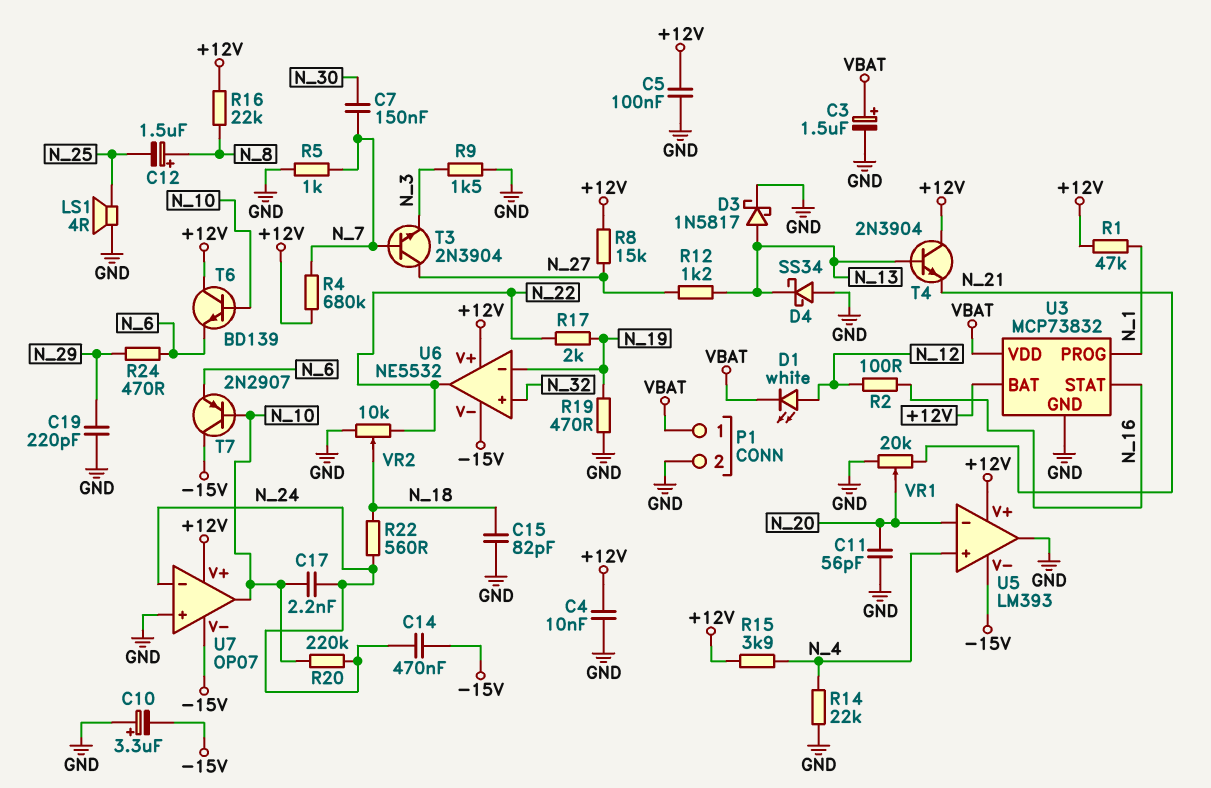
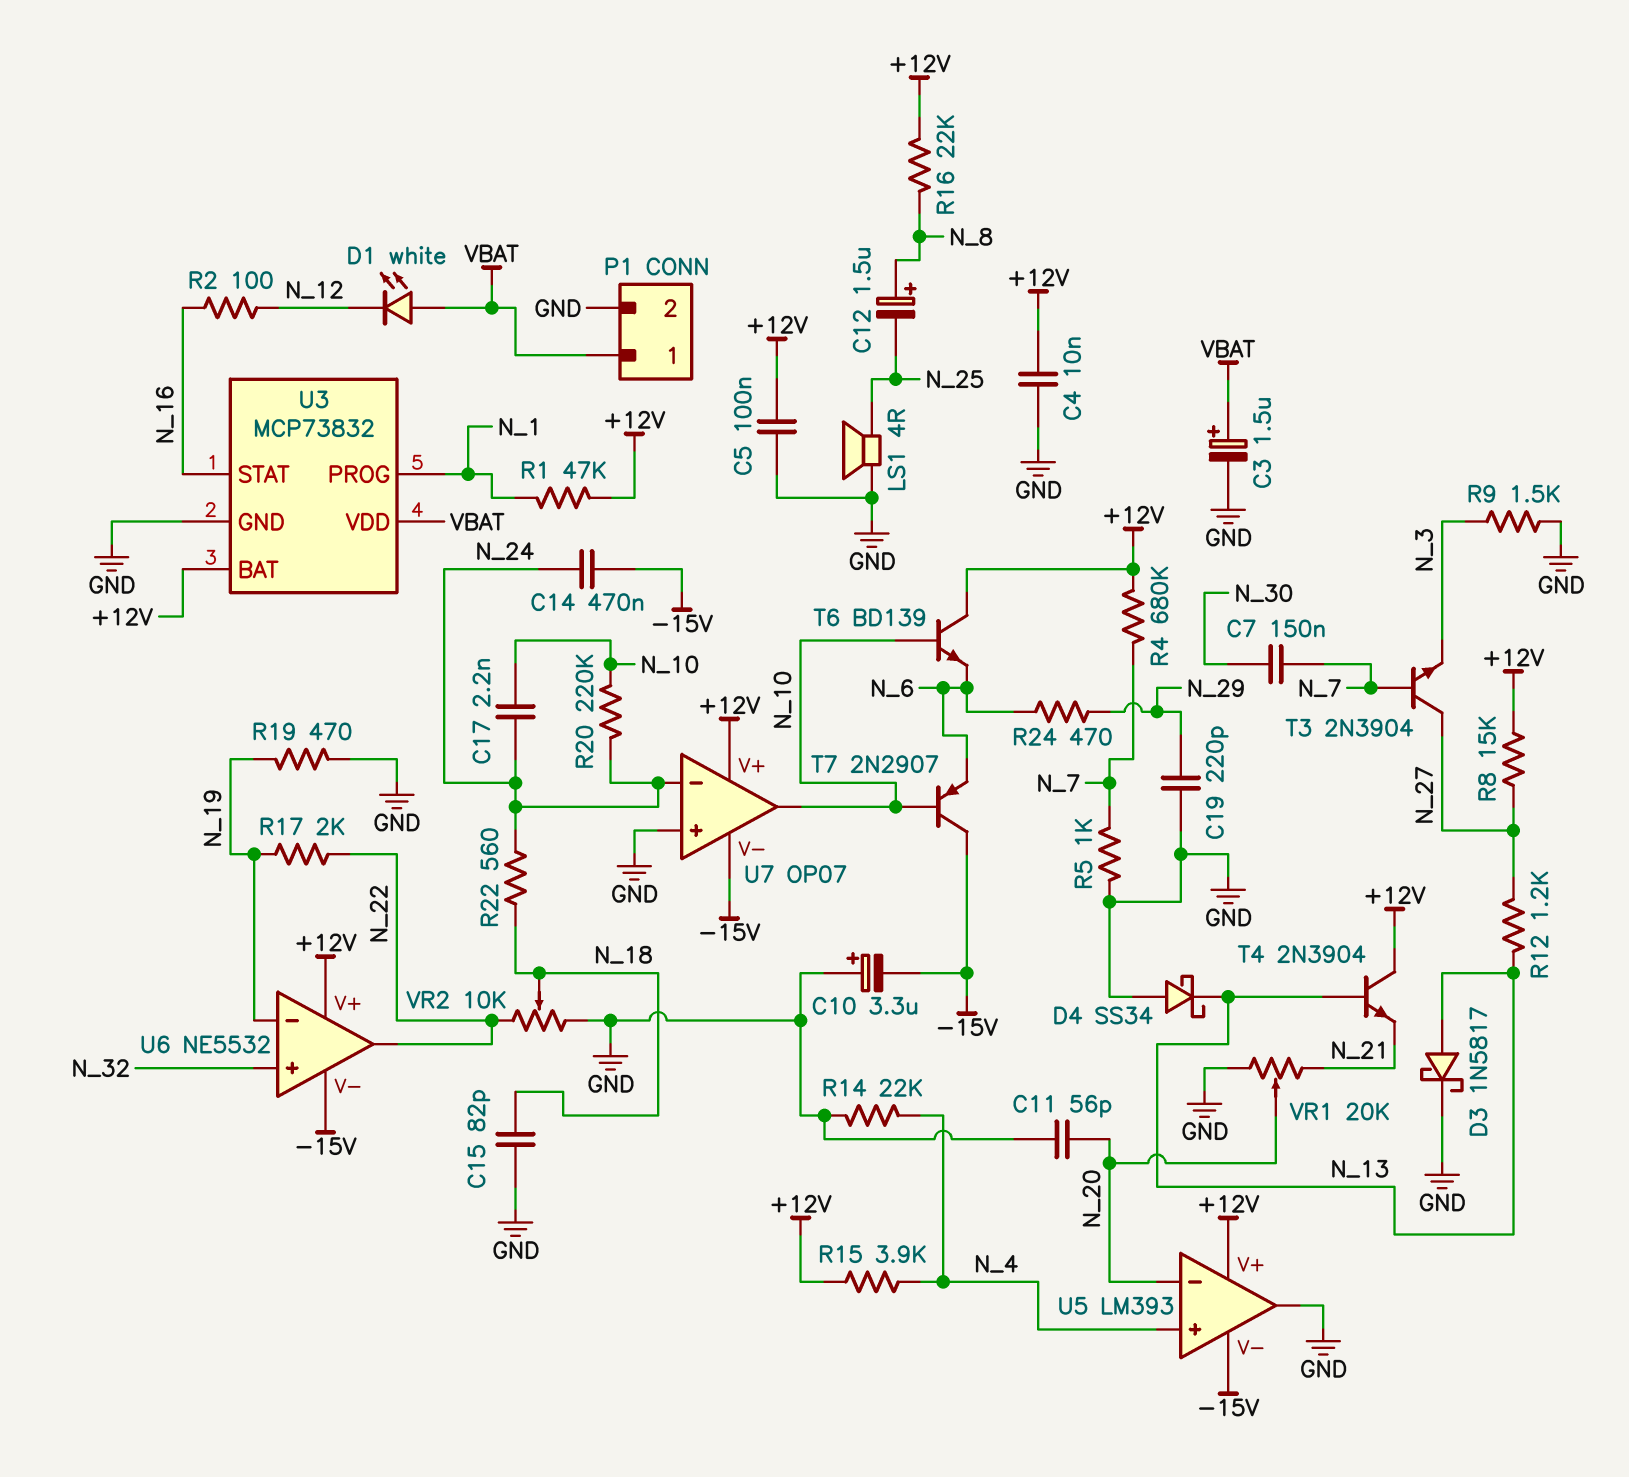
D1: LED white (A N_12, K VBAT) -> LED white (A VBAT, K N_12)

